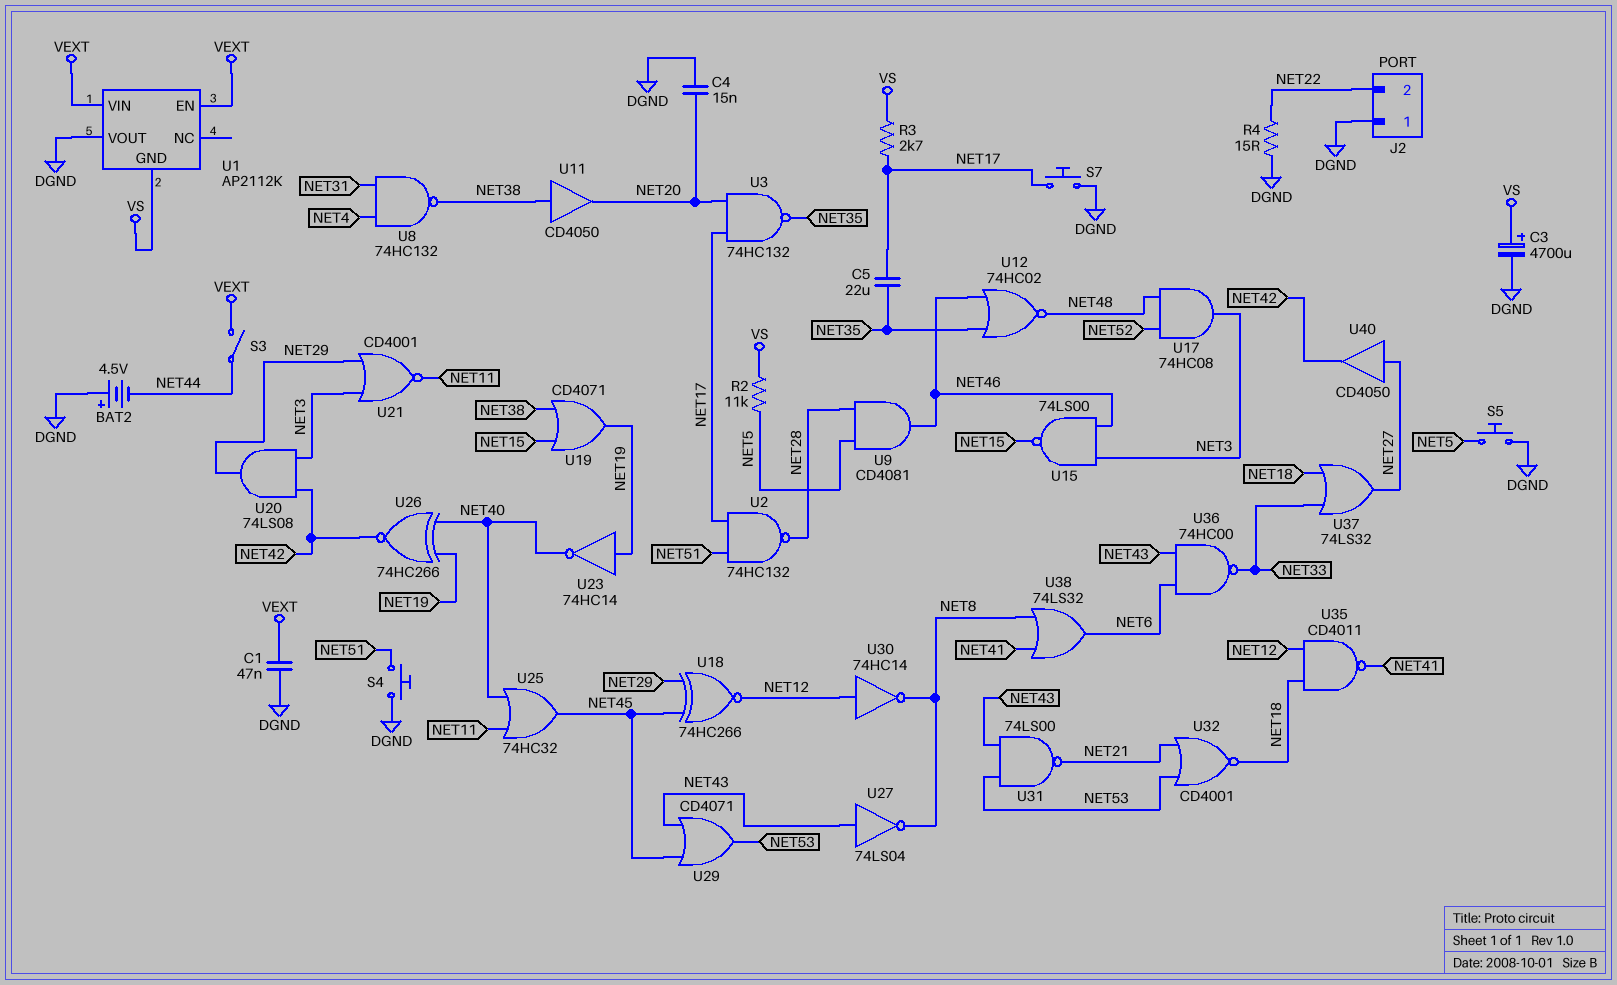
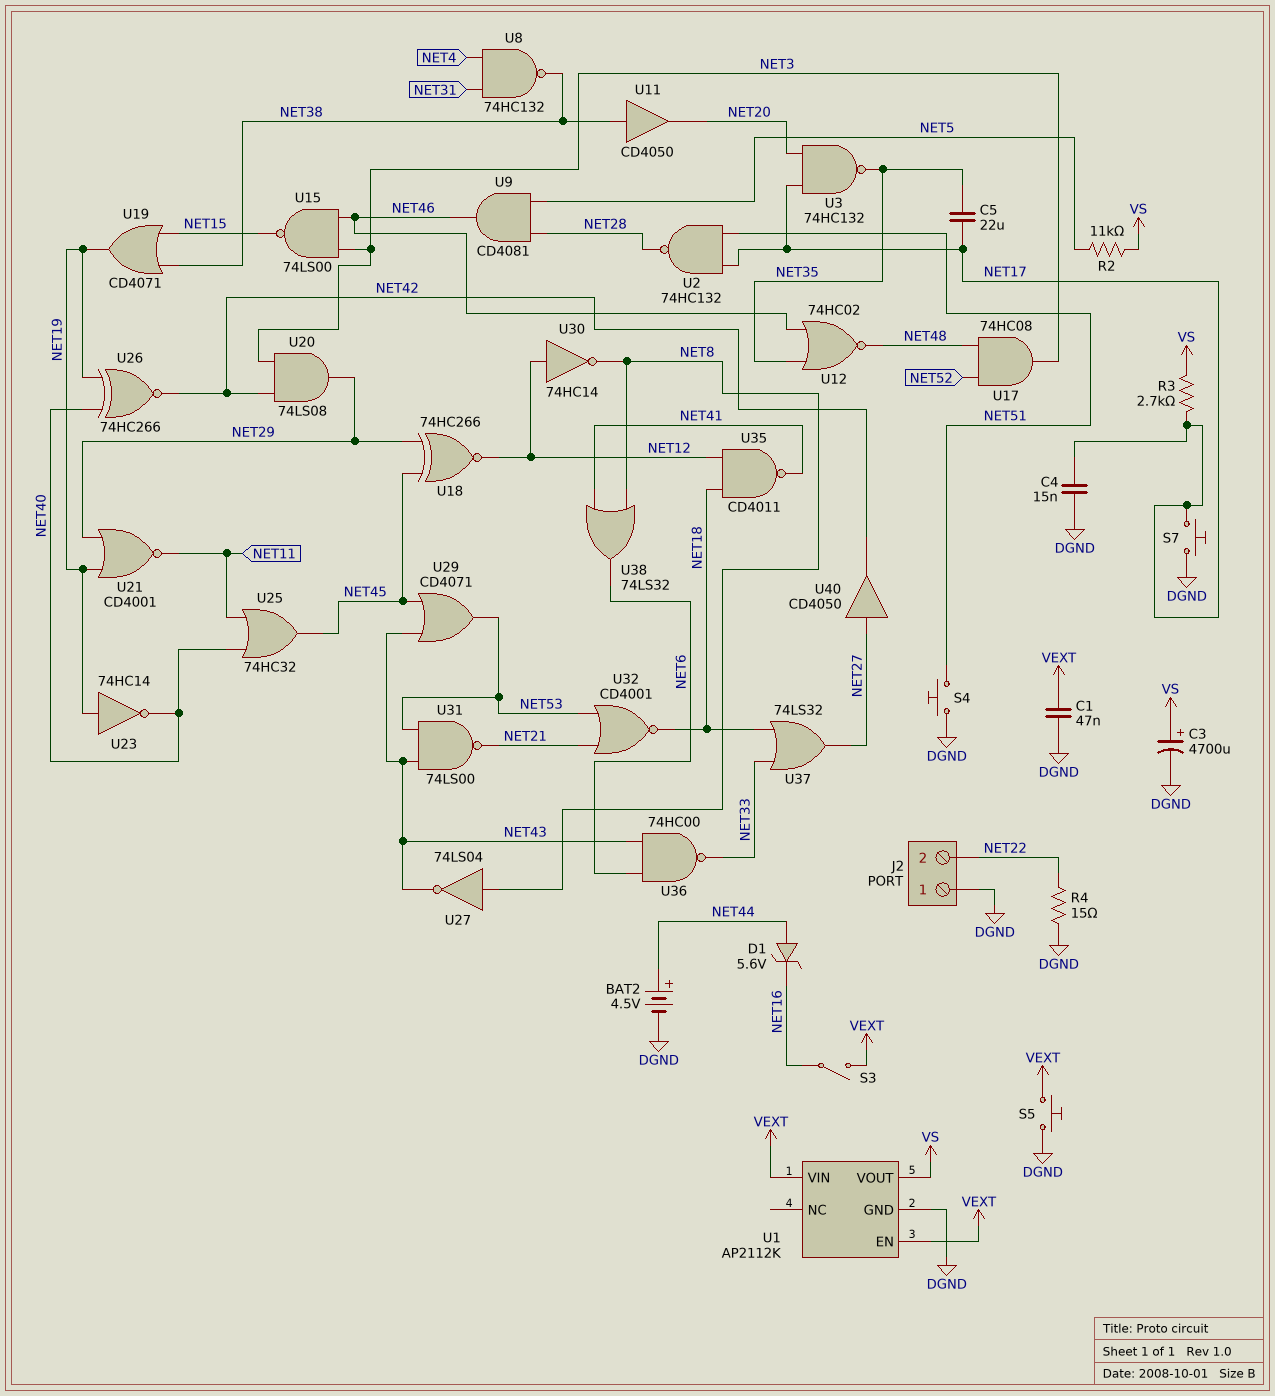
BAT2: 4.5V (plus DGND, minus NET44) -> 4.5V (plus NET44, minus DGND)
C4: 15nF (DGND, NET20) -> 15nF (DGND, NET17)
D1: none -> zener 5.6V (A NET44, K NET16)
S3: switch (NET44, VEXT) -> switch (NET16, VEXT)
S5: button (DGND, NET5) -> button (DGND, VEXT)
U1 pin GND: VS -> DGND
U1 pin VOUT: DGND -> VS
U21: NOR CD4001 (in NET3, in NET29, out NET11) -> NOR CD4001 (in NET19, in NET29, out NET11)
U27: NOT 74LS04 (in NET43, out NET8) -> NOT 74LS04 (in NET8, out NET43)

